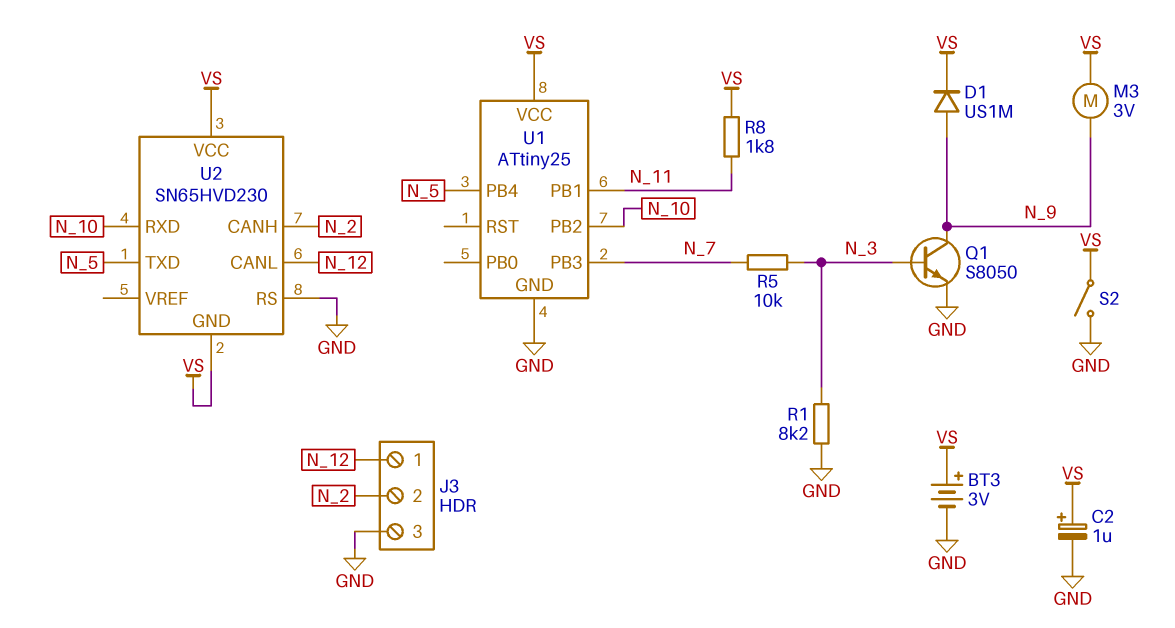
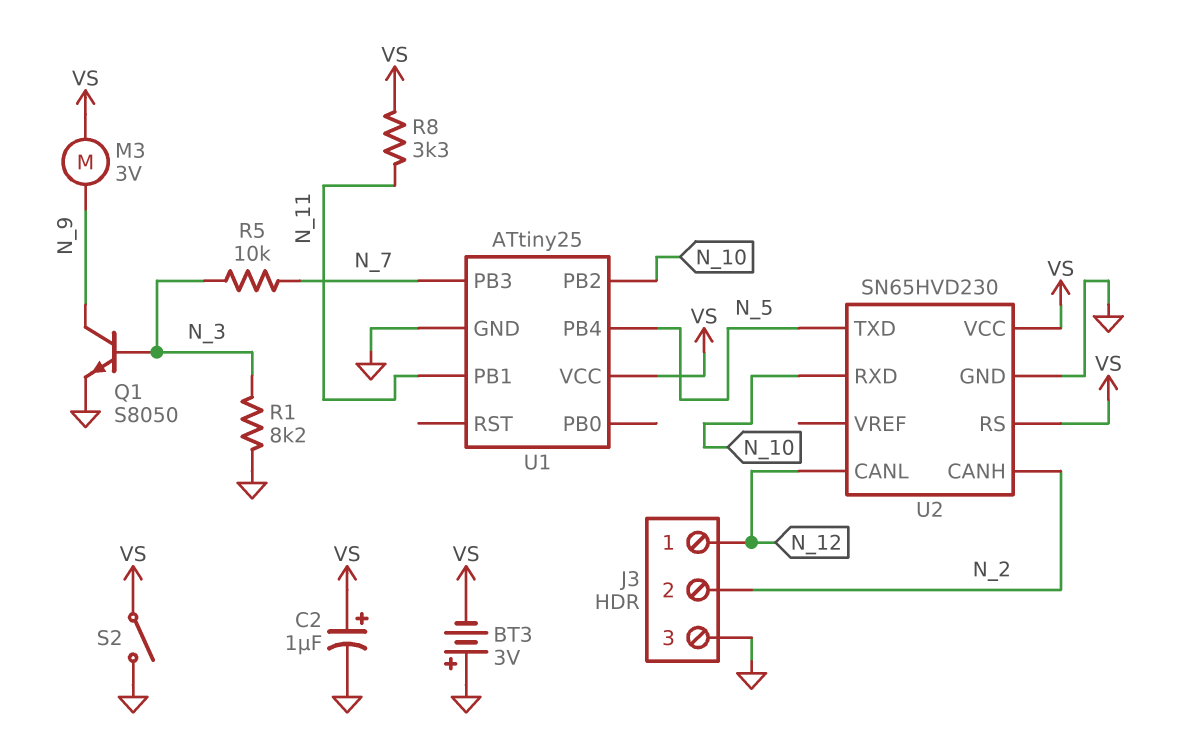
BT3: 3V (plus VS, minus GND) -> 3V (plus GND, minus VS)
D1: diode US1M (A N_9, K VS) -> none
R8: 1.8k (N_11, VS) -> 3.3k (N_11, VS)
U2 pin GND: VS -> GND
U2 pin RS: GND -> VS

